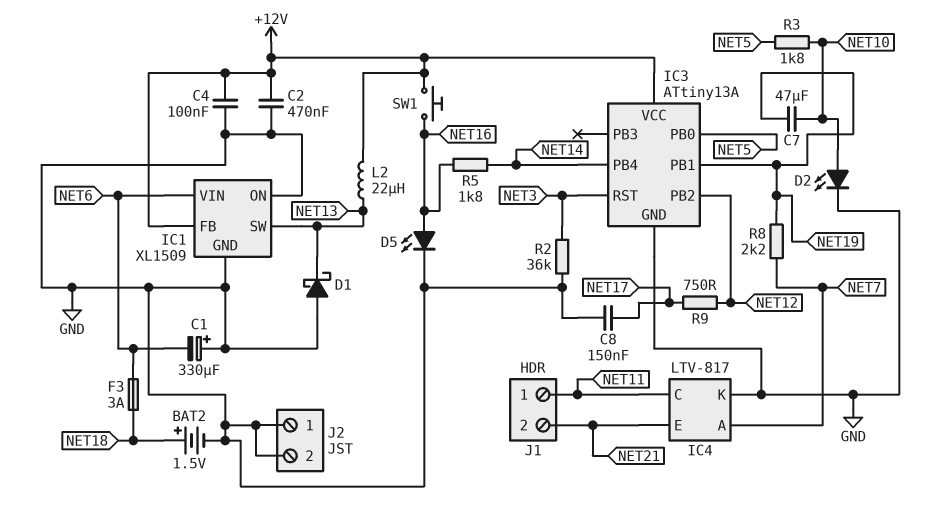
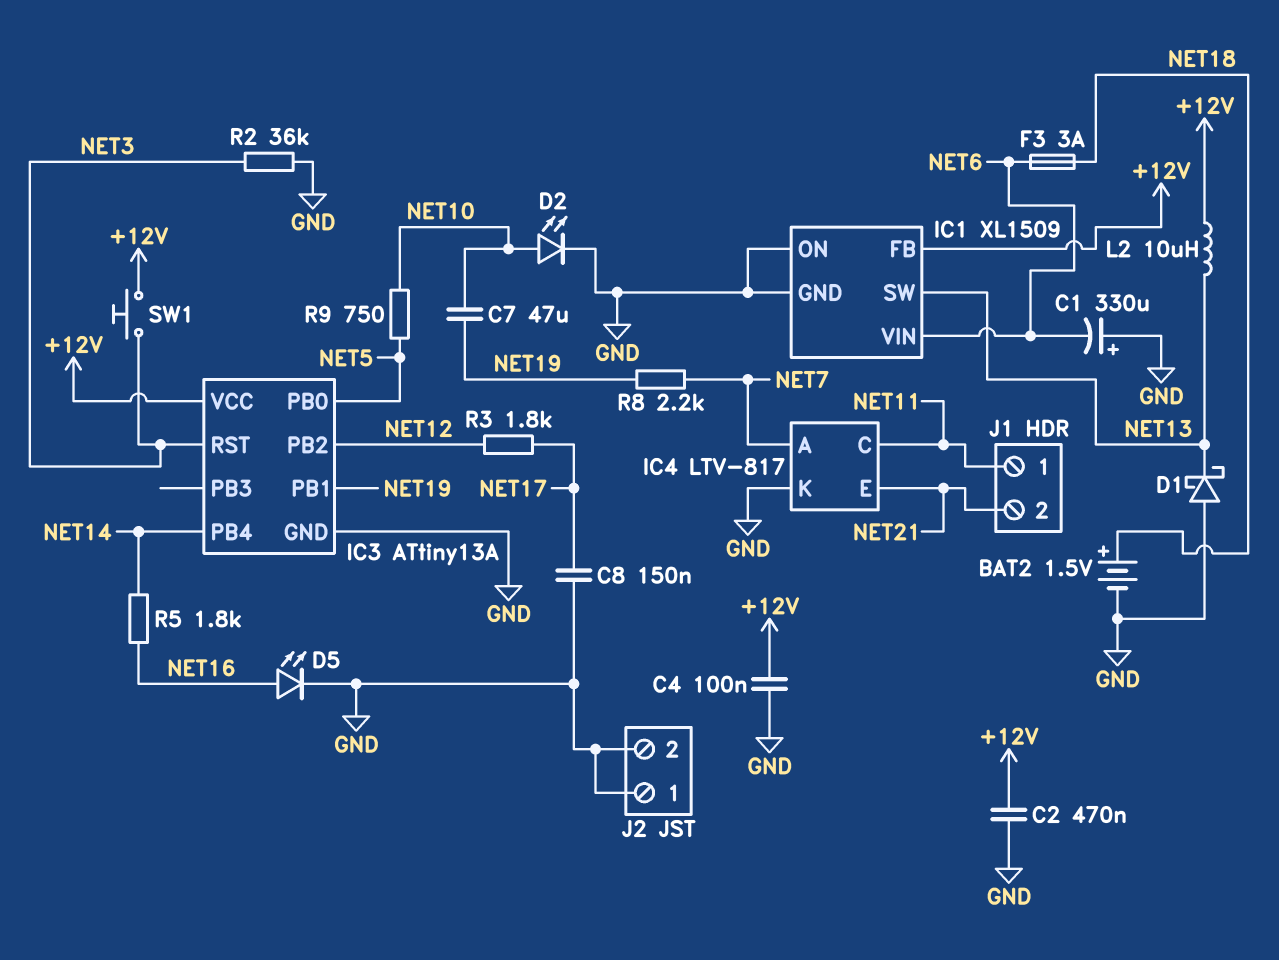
L2: 22uH (+12V, NET13) -> 10uH (+12V, NET13)
R3: 1.8k (NET5, NET10) -> 1.8k (NET12, NET17)
R9: 750 (NET12, NET17) -> 750 (NET5, NET10)
SW1: button (+12V, NET16) -> button (+12V, NET3)

